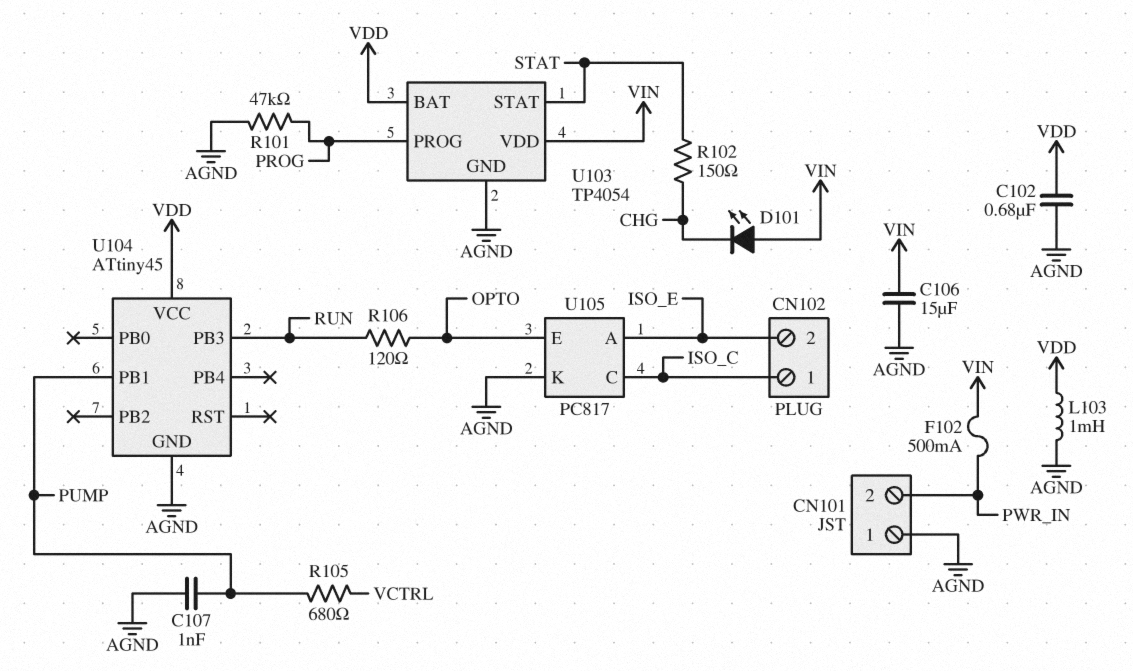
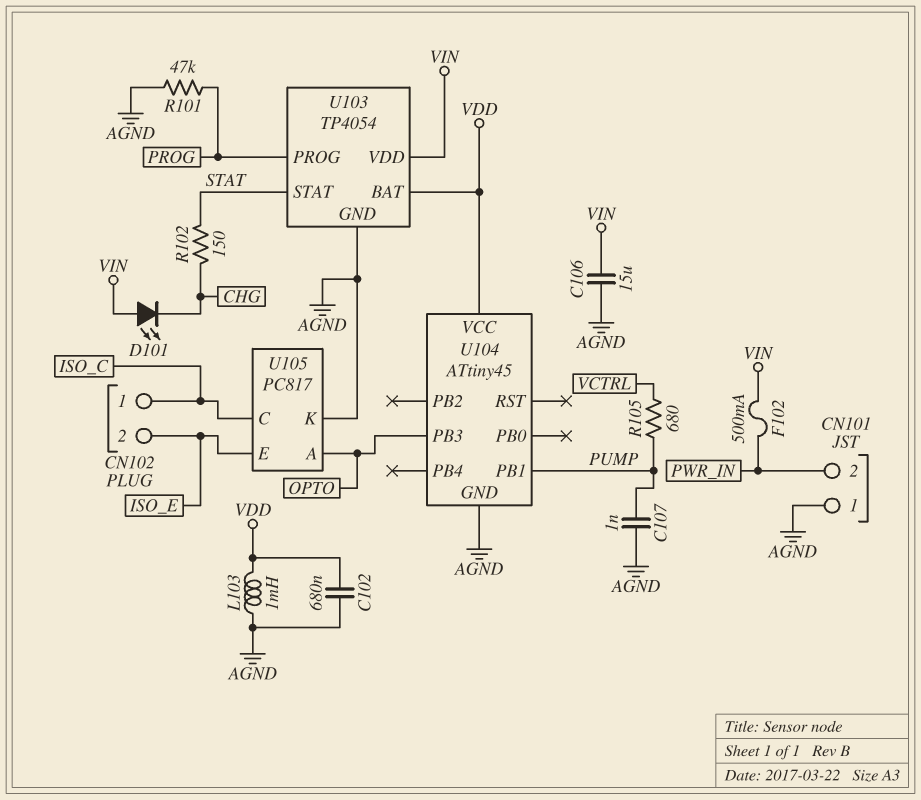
R106: 120 (OPTO, RUN) -> none
U104 pin PB3: RUN -> OPTO
U105 pin A: ISO_E -> OPTO
U105 pin E: OPTO -> ISO_E

